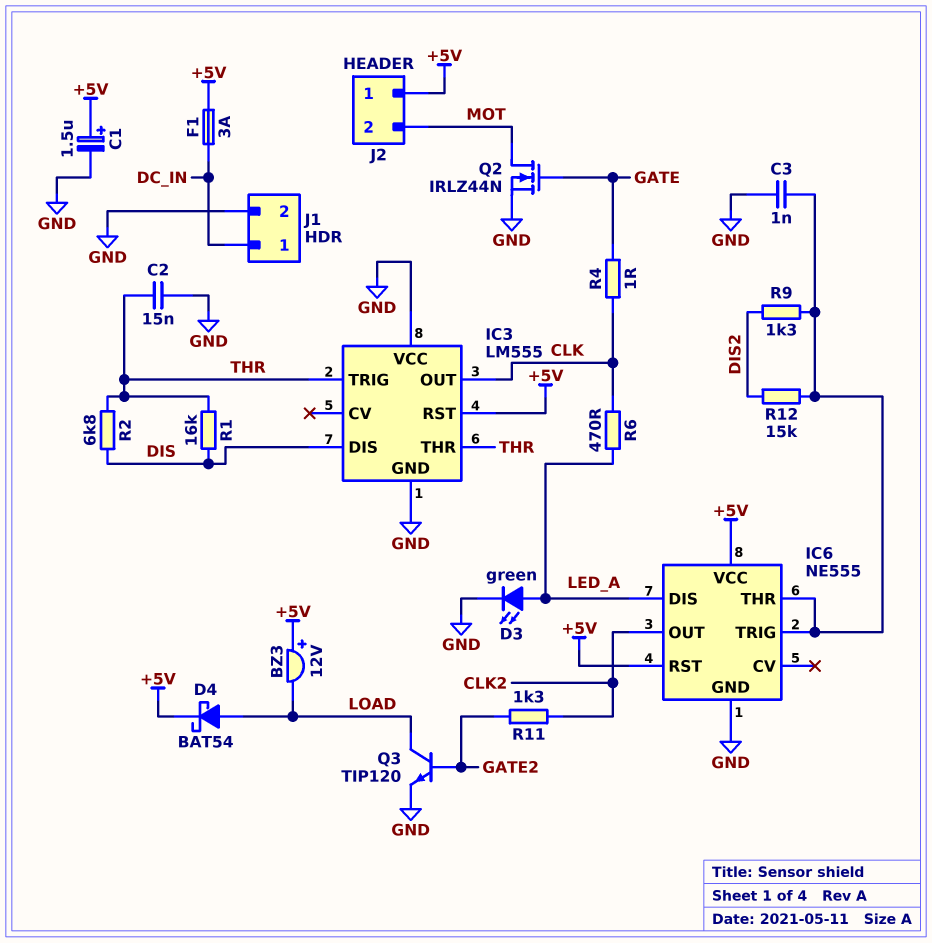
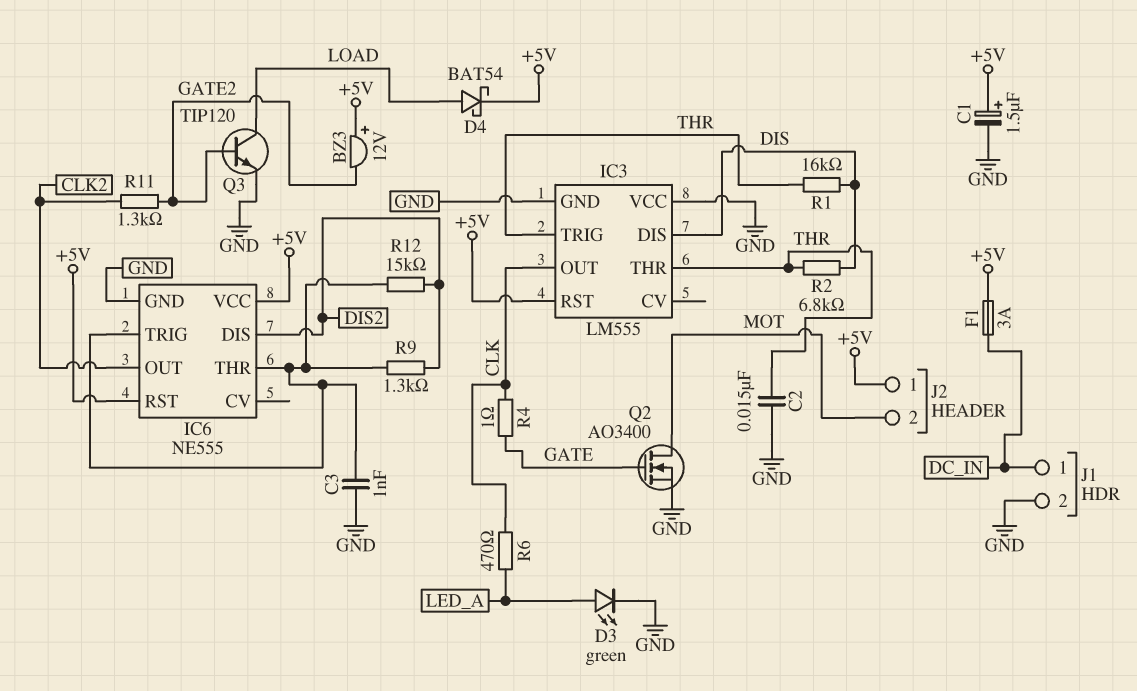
BZ3: buzzer 12V (plus +5V, minus LOAD) -> buzzer 12V (plus +5V, minus GATE2)
IC6 pin DIS: LED_A -> DIS2
Q2: NMOS IRLZ44N (G GATE, D MOT, S GND) -> NMOS AO3400 (G GATE, D MOT, S GND)

